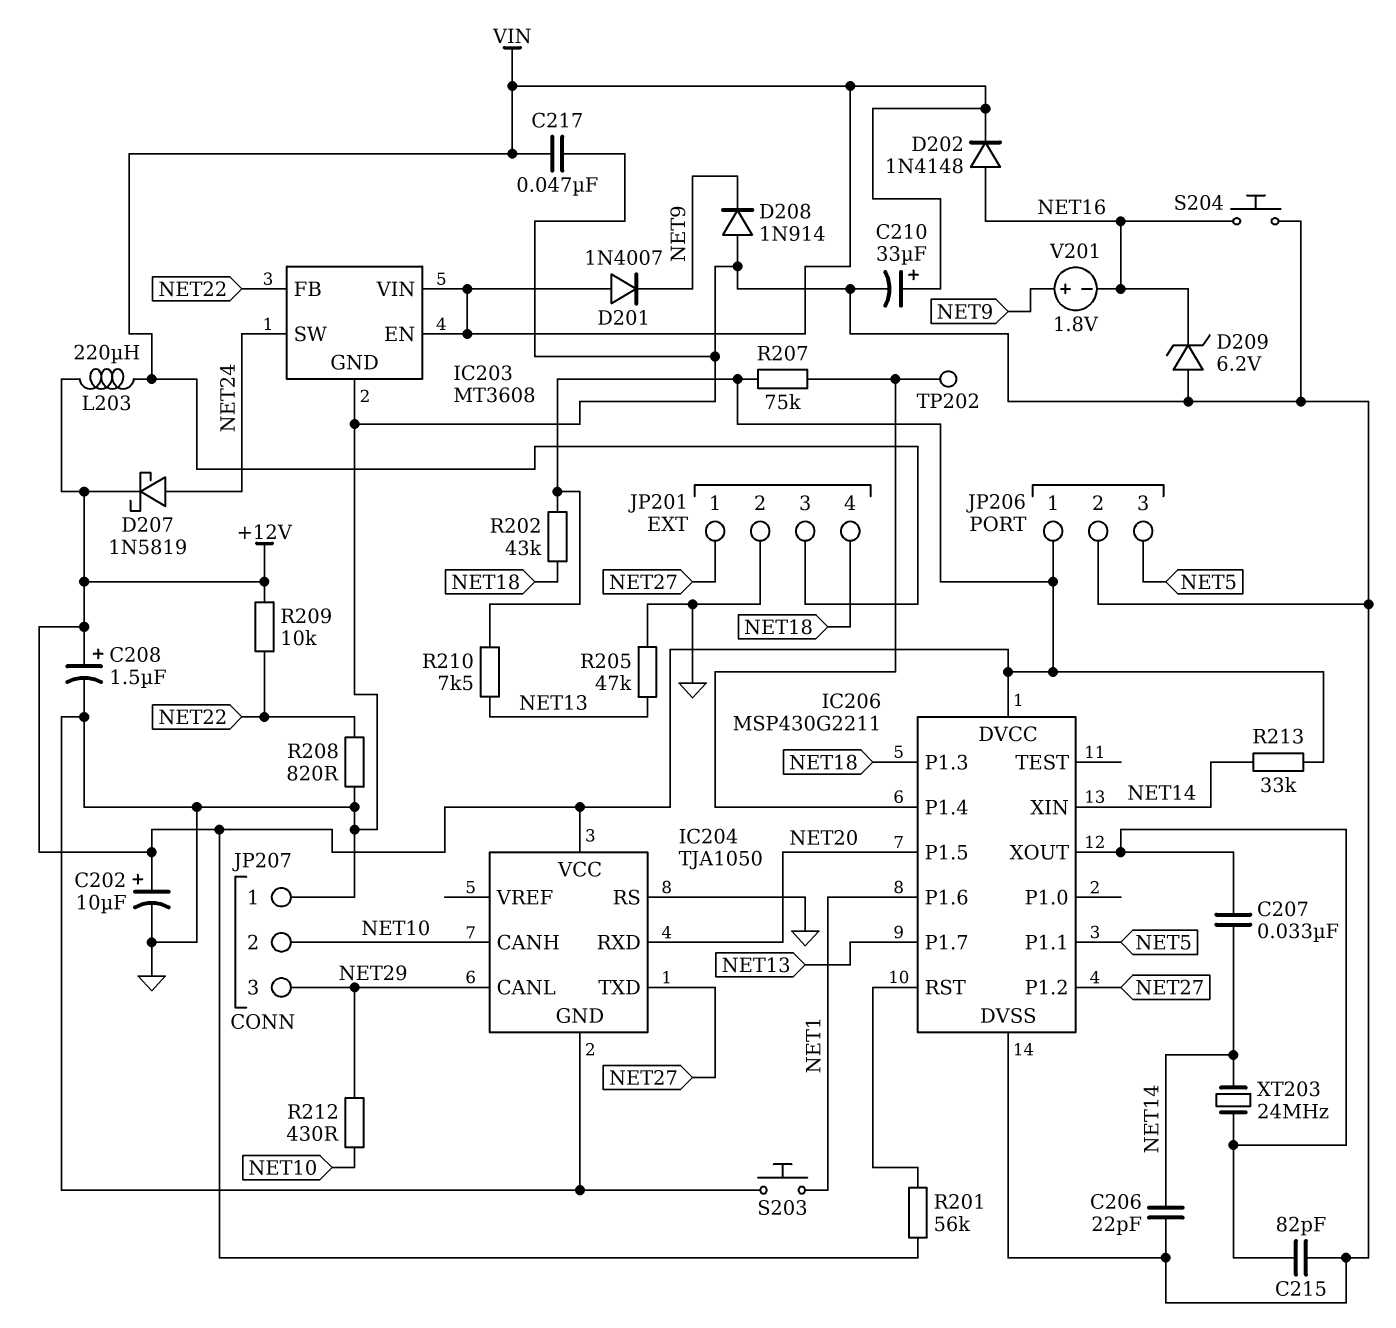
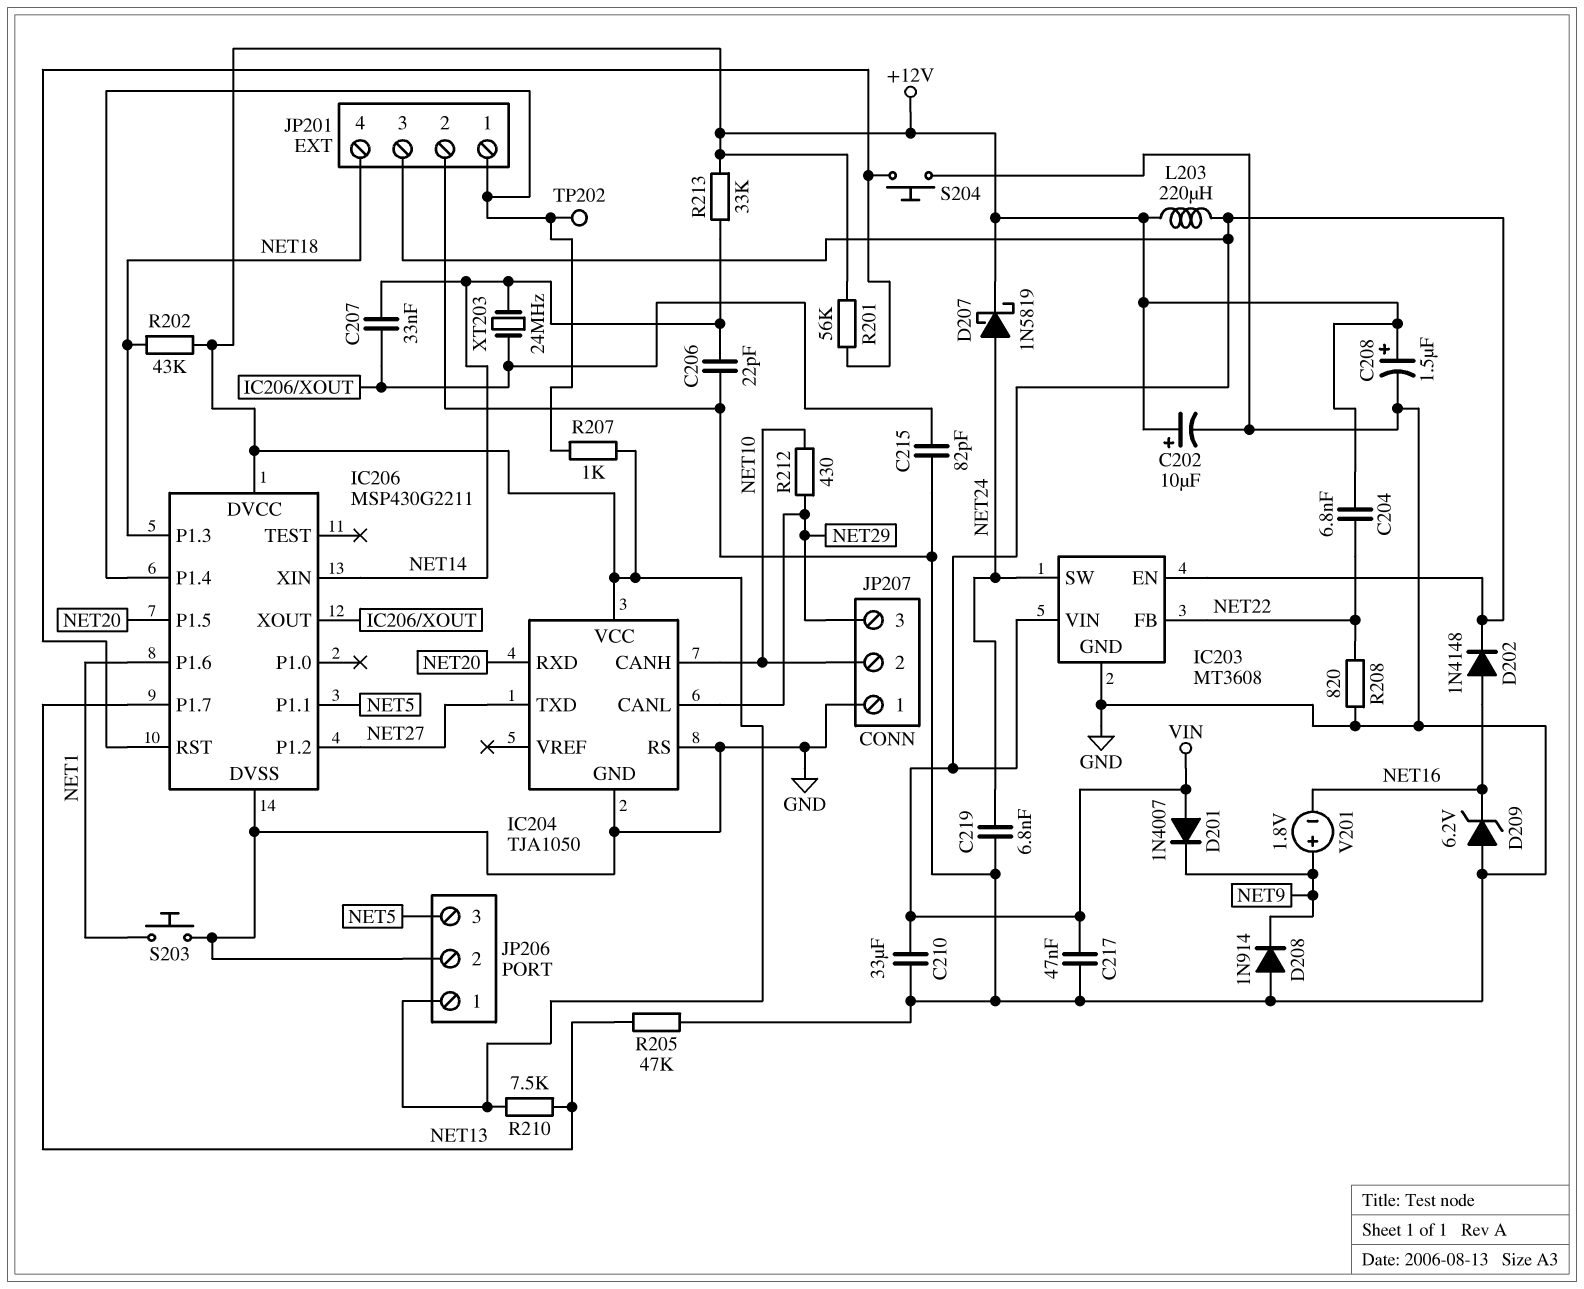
C204: none -> 6.8nF (+12V, NET22)
C210: 33uF (plus VIN, minus GND) -> 33uF (GND, VIN)
C219: none -> 6.8nF (GND, NET24)
JP201 pin 1: NET27 -> IC206/P1.4
R207: 75k (+12V, IC206/P1.4) -> 1k (+12V, IC206/P1.4)
R209: 10k (+12V, NET22) -> none
S204: button (GND, NET16) -> button (GND, IC206/RST)

